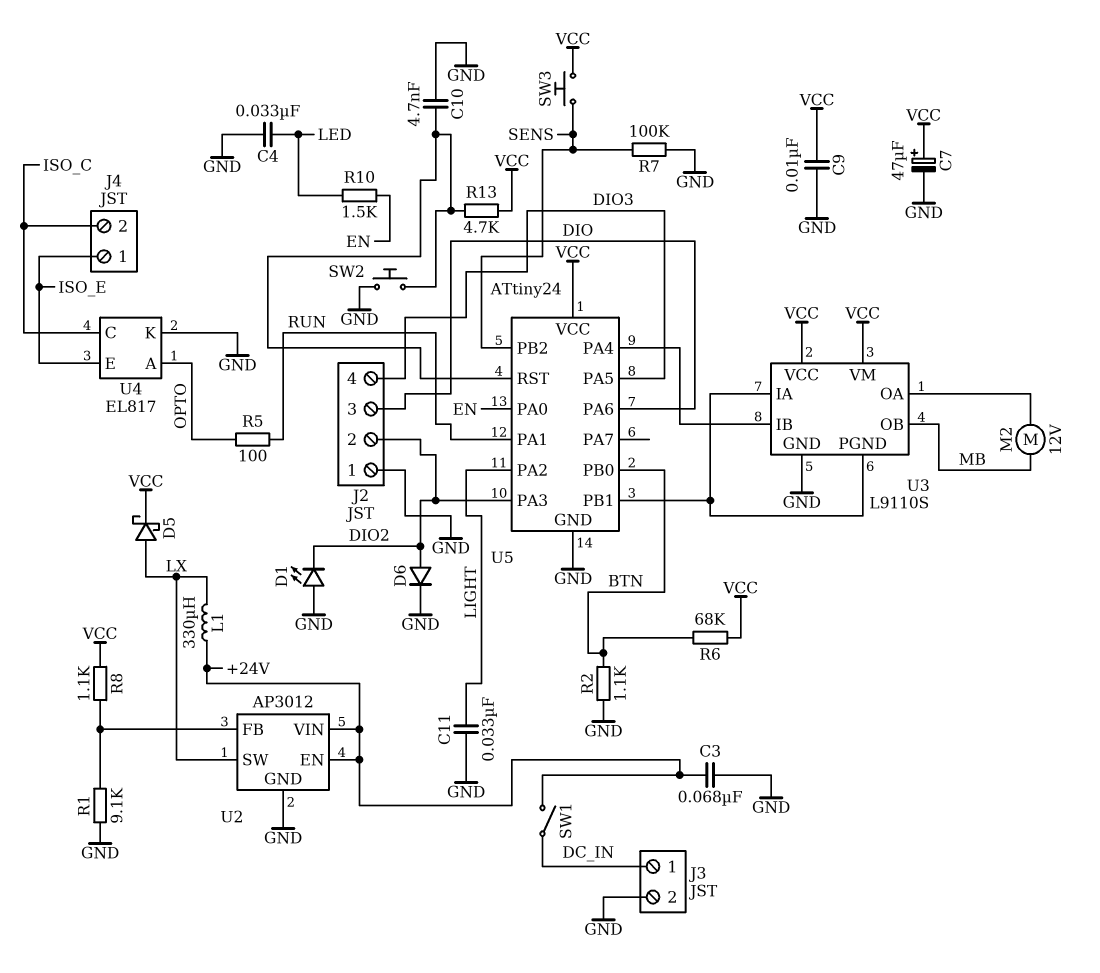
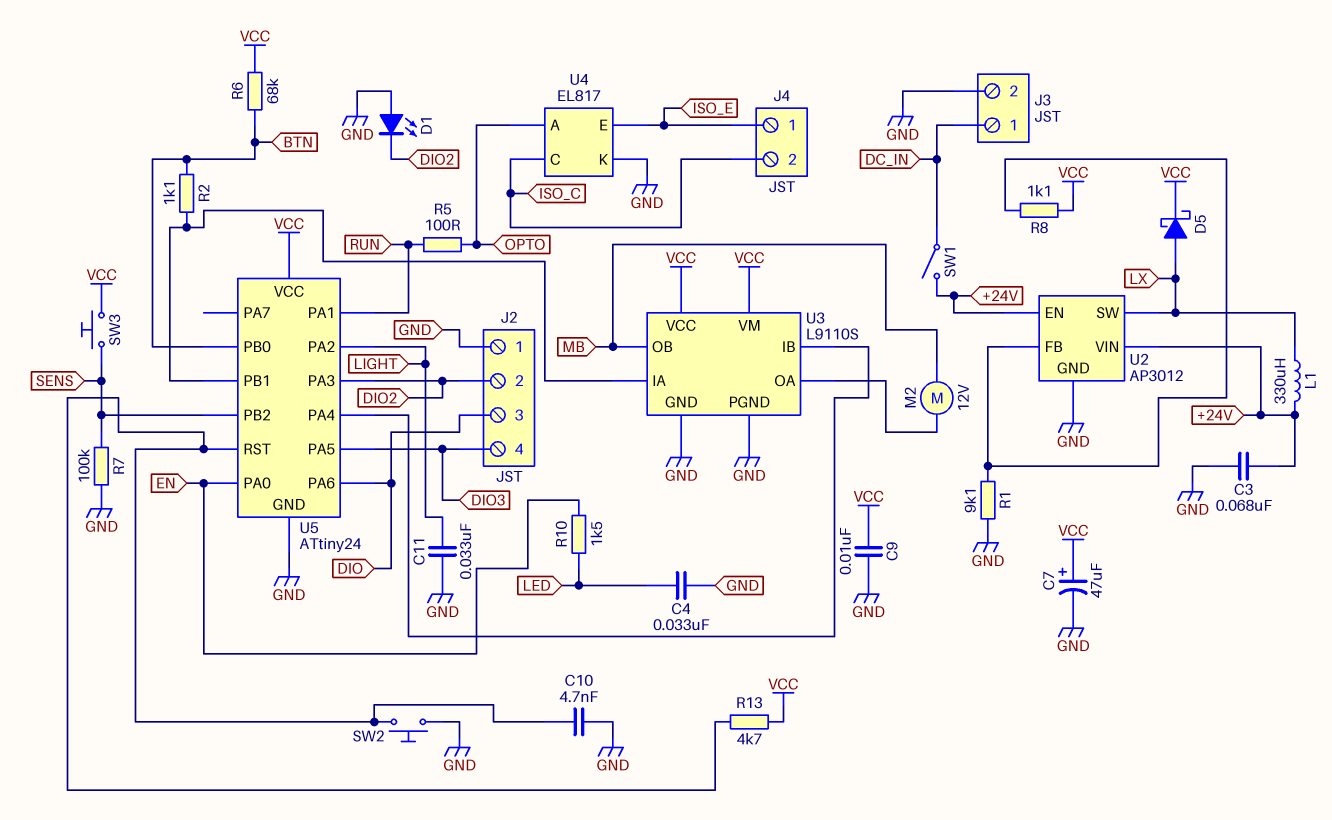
D6: diode (A DIO2, K GND) -> none
R2: 1.1k (BTN, GND) -> 1.1k (BTN, U3/IA)
U3 pin PGND: U3/IA -> GND

